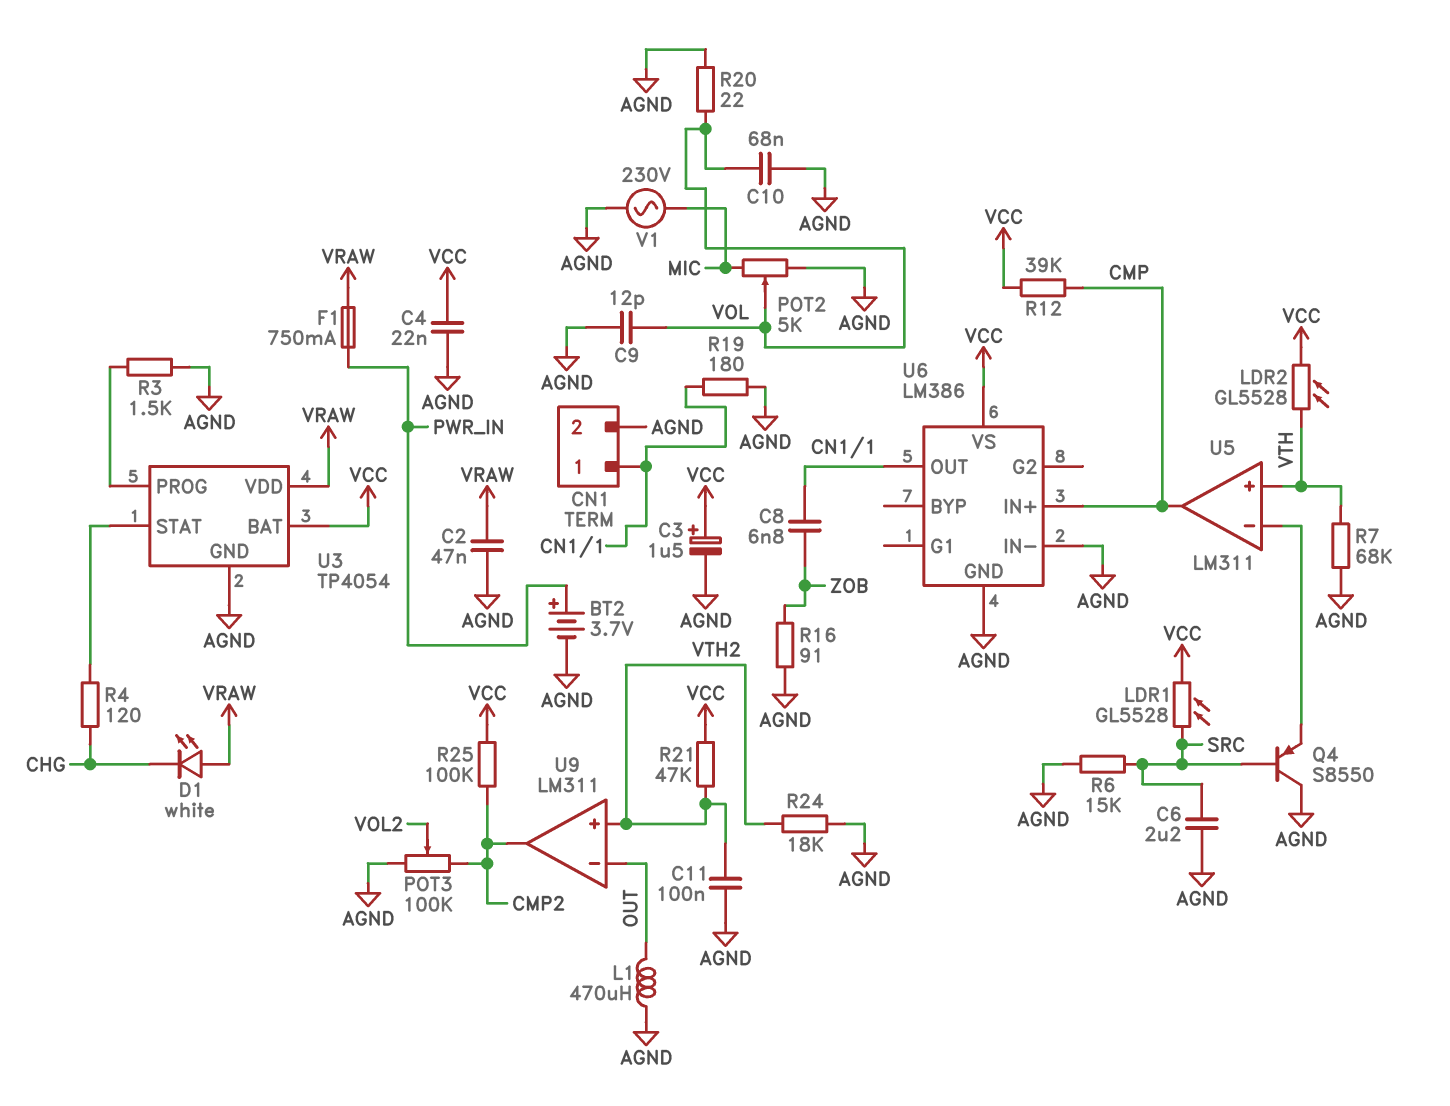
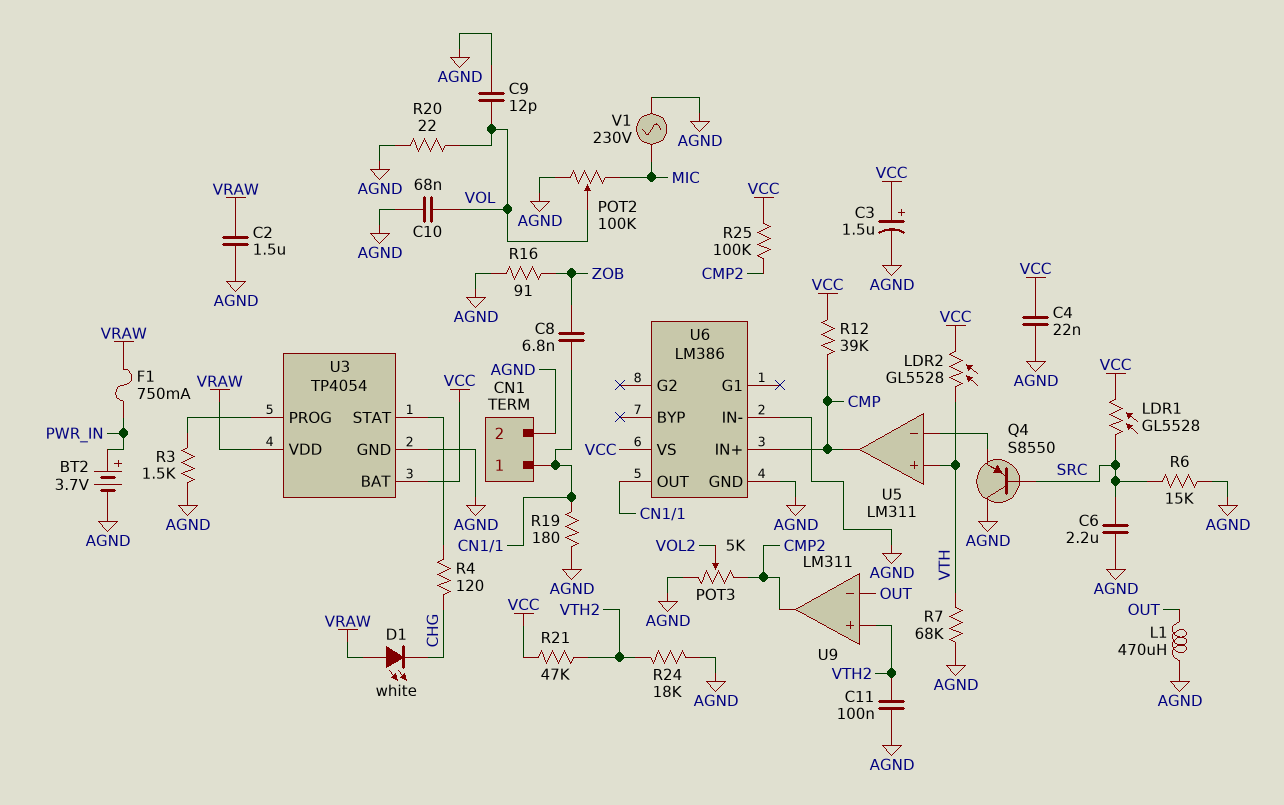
C2: 47nF (AGND, VRAW) -> 1.5uF (AGND, VRAW)
POT2: 5k (AGND, MIC, wiper VOL) -> 100k (AGND, MIC, wiper VOL)
POT3: 100k (AGND, CMP2, wiper VOL2) -> 5k (AGND, CMP2, wiper VOL2)

